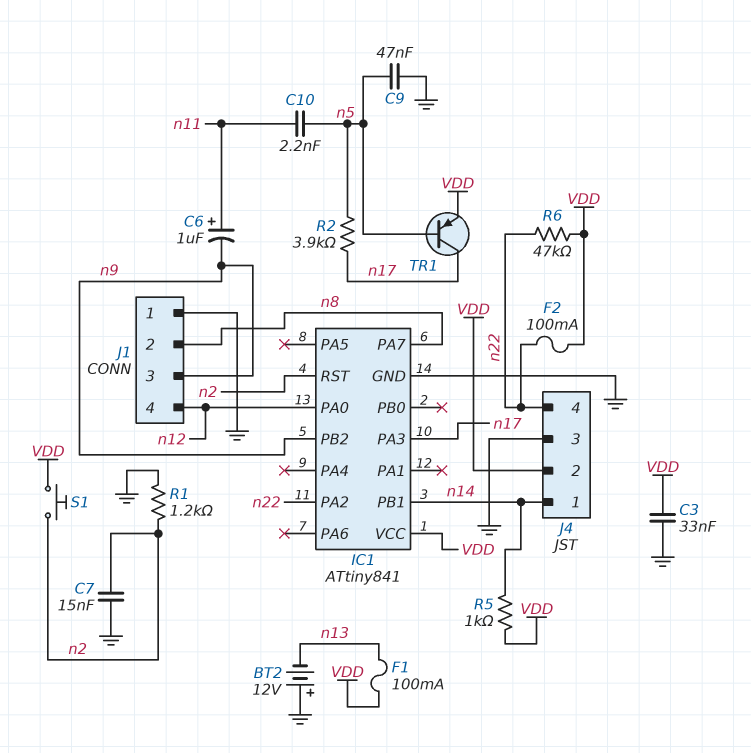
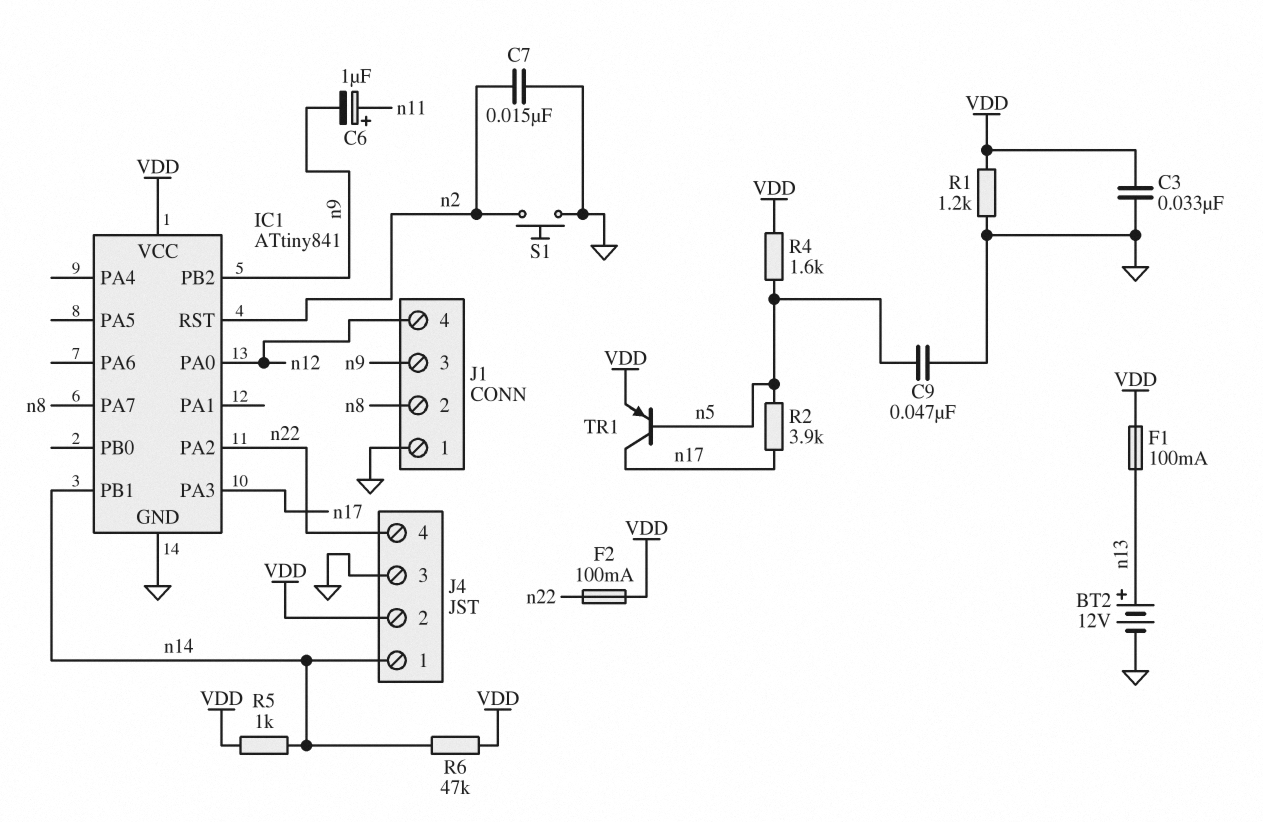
BT2: 12V (plus GND, minus n13) -> 12V (plus n13, minus GND)
C10: 2.2nF (n5, n11) -> none
R1: 1.2k (GND, n2) -> 1.2k (GND, VDD)
R4: none -> 1.6k (VDD, n5)
R6: 47k (VDD, n22) -> 47k (VDD, n14)
S1: button (VDD, n2) -> button (GND, n2)

